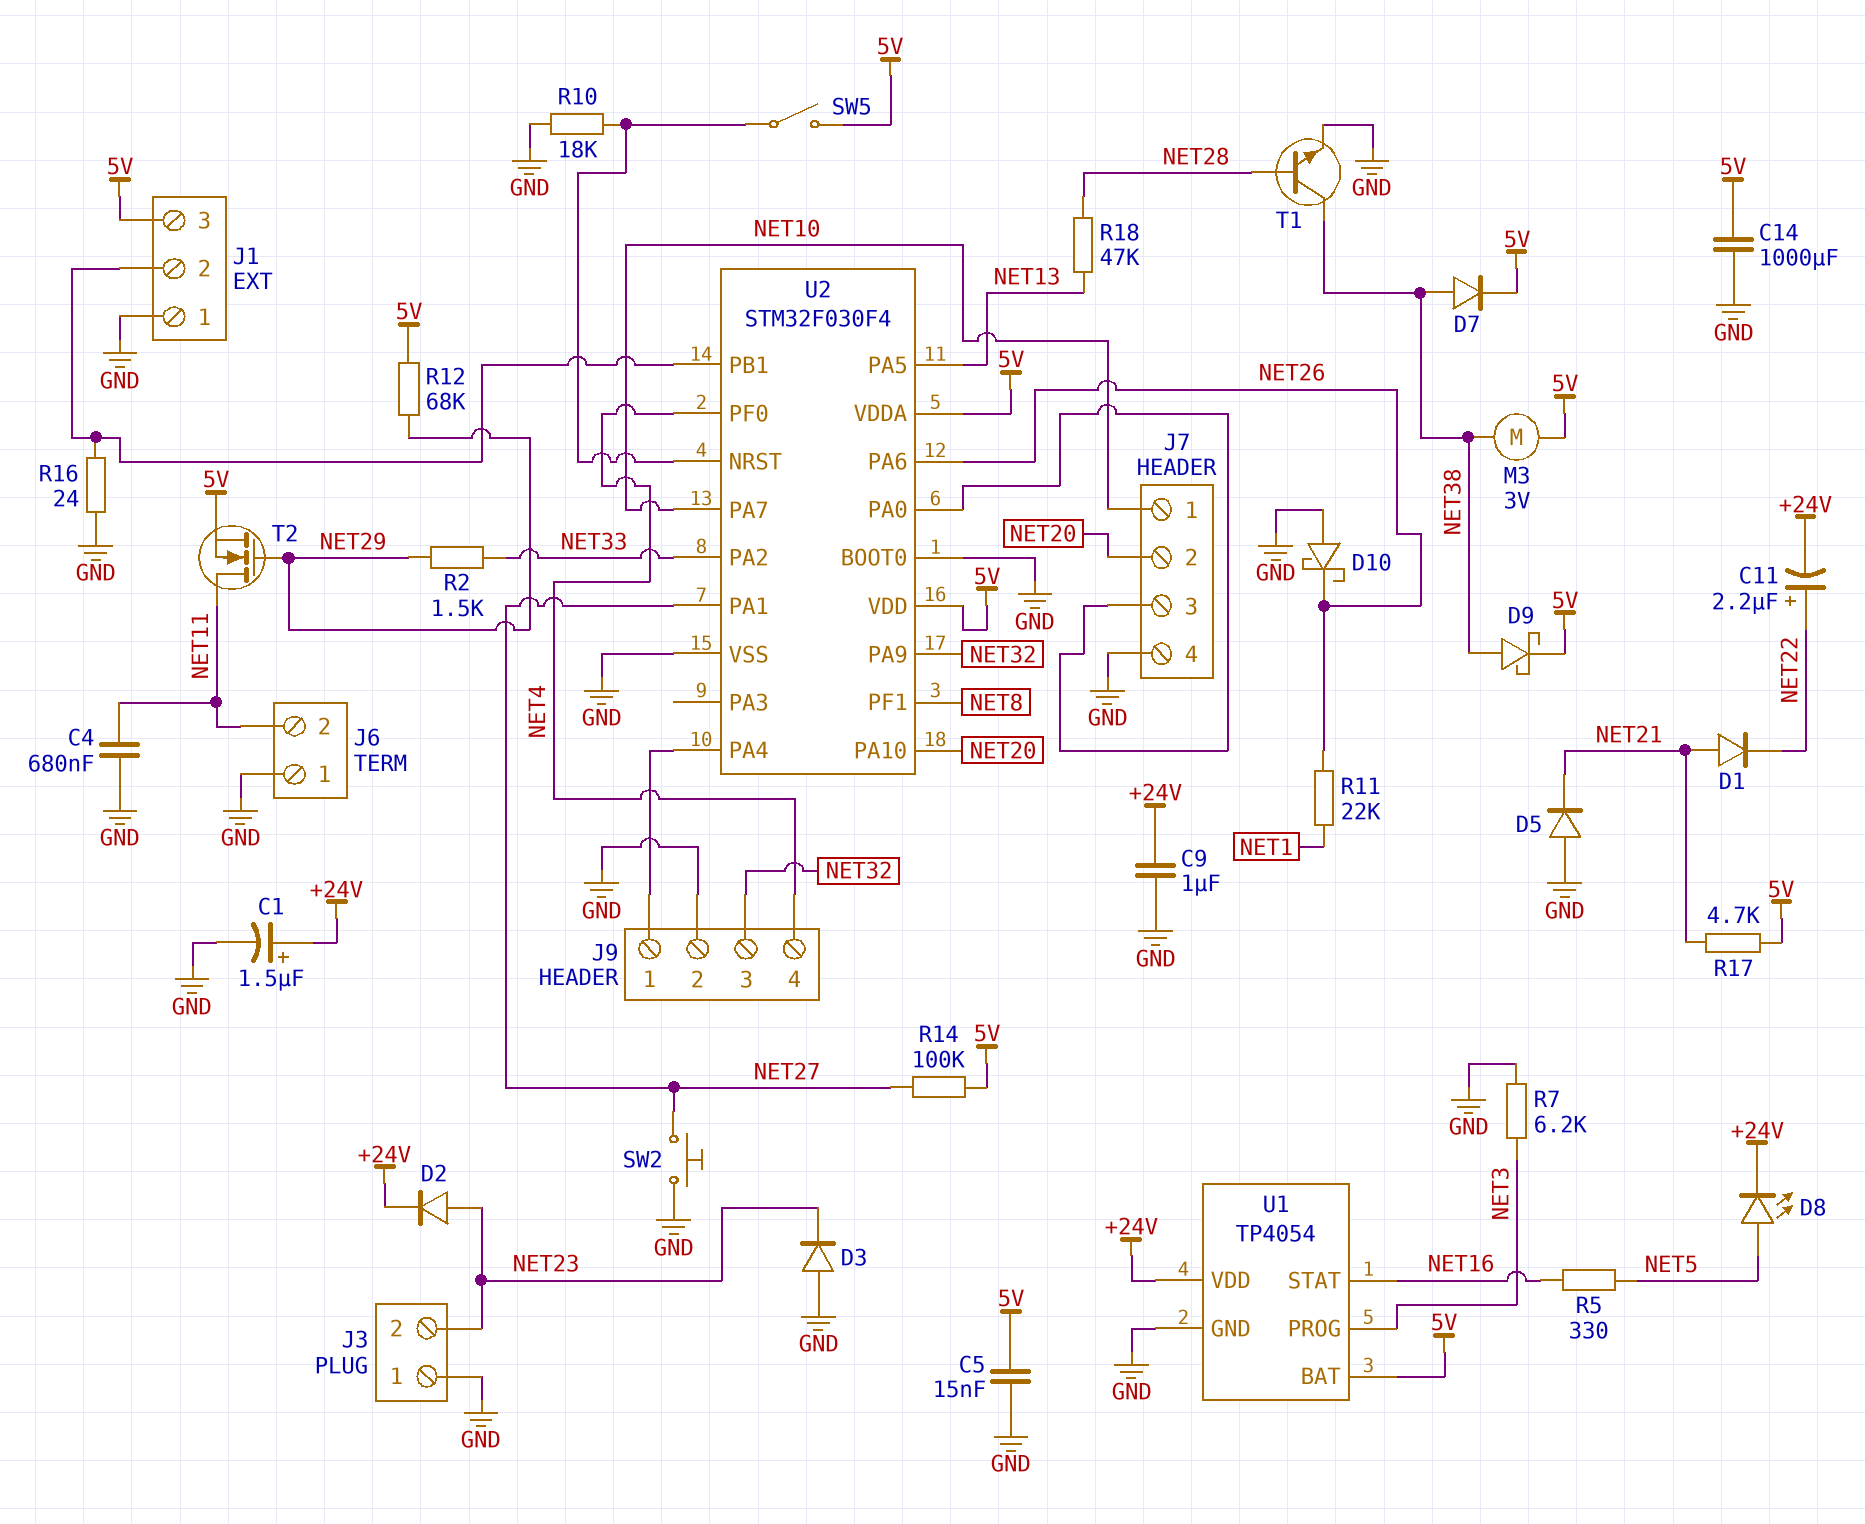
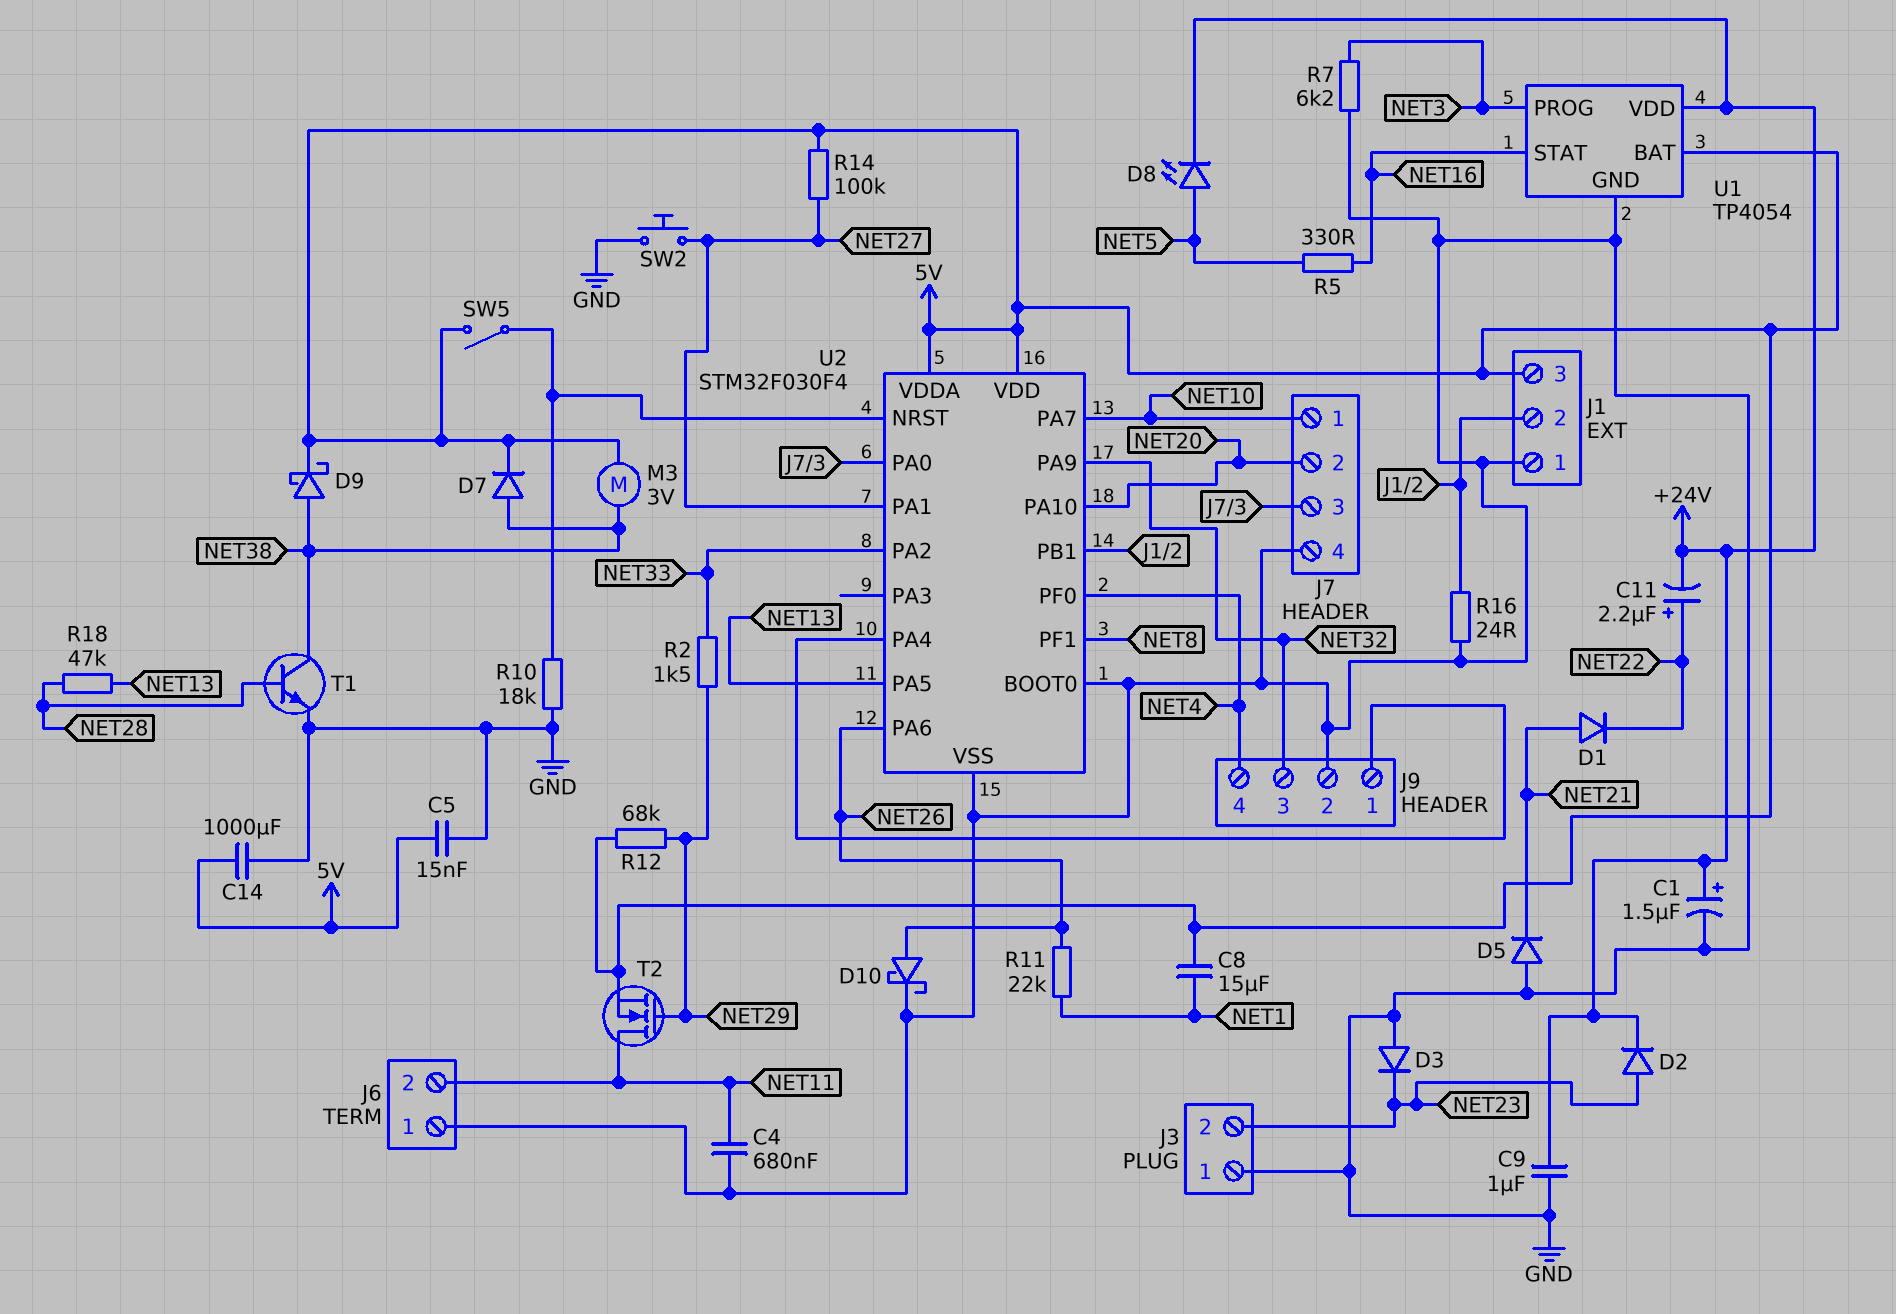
C8: none -> 15uF (5V, NET1)
D10: schottky (A GND, K NET26) -> schottky (A NET26, K GND)
R17: 4.7k (5V, NET21) -> none

